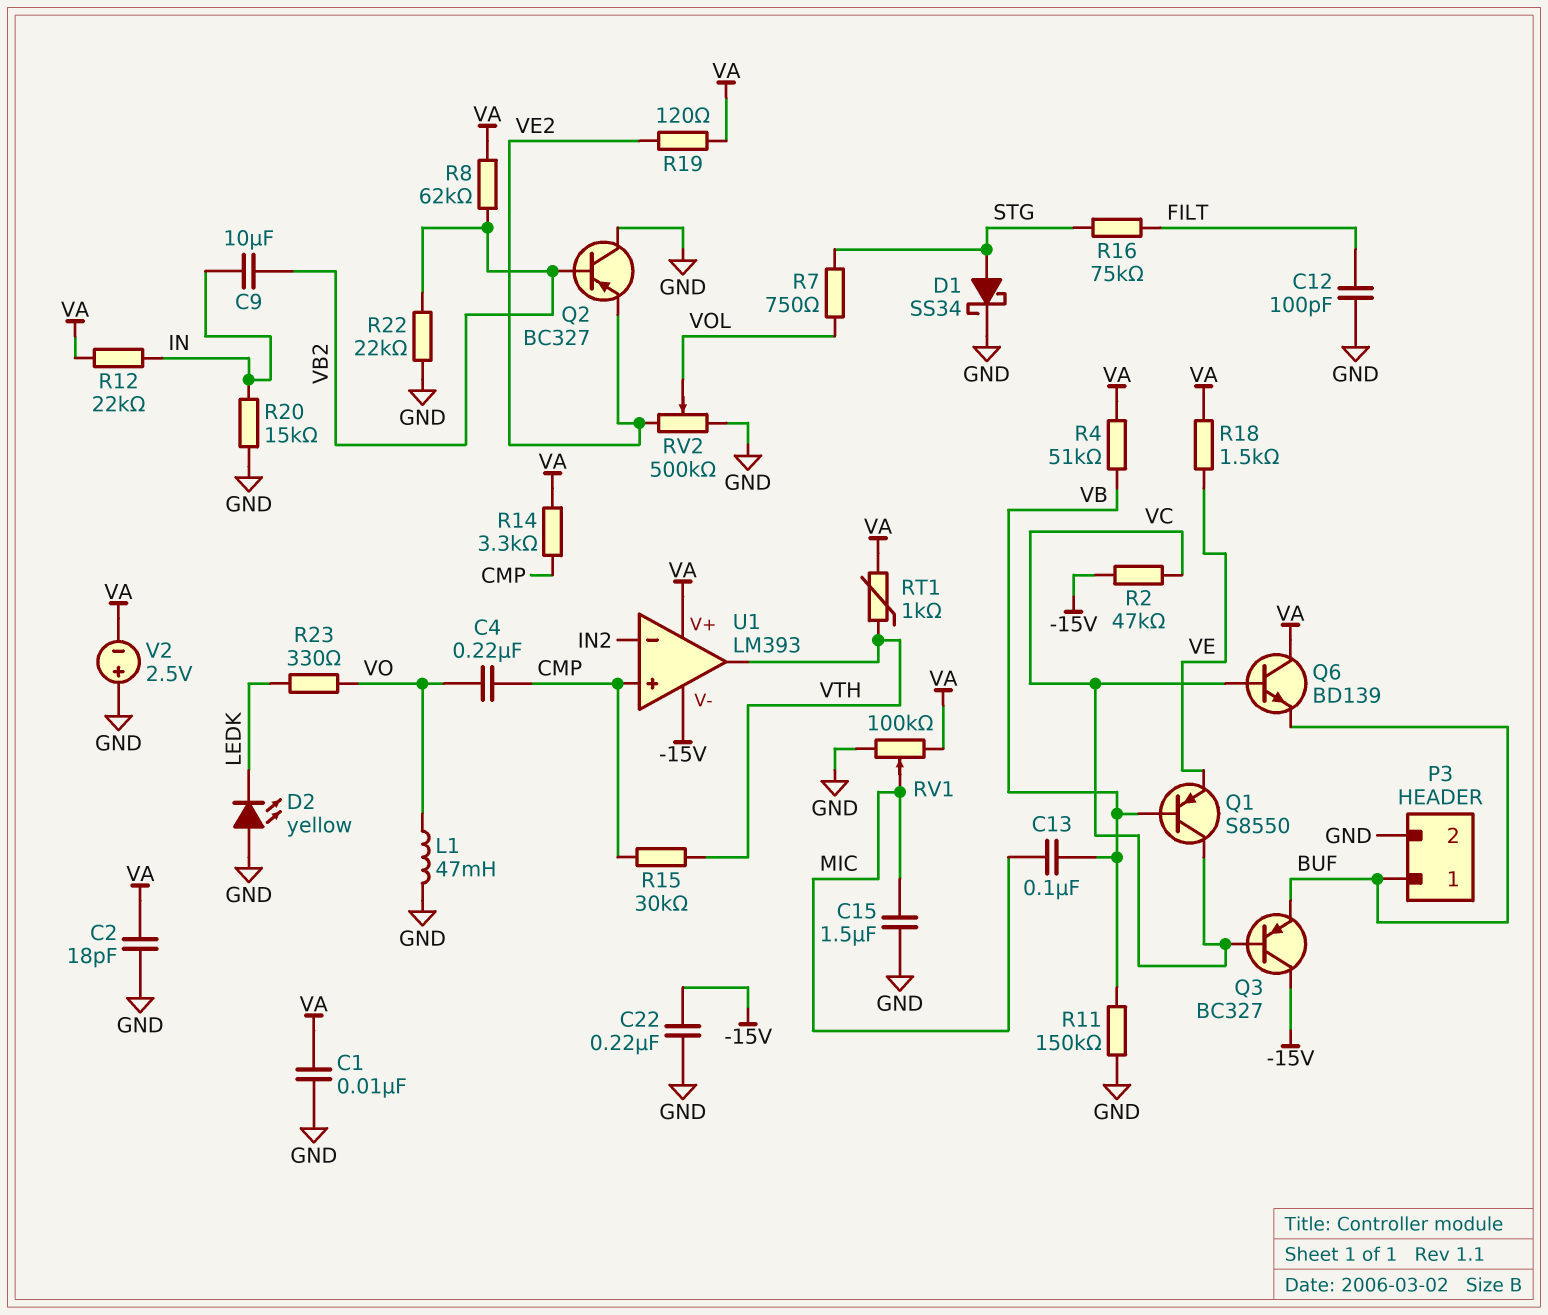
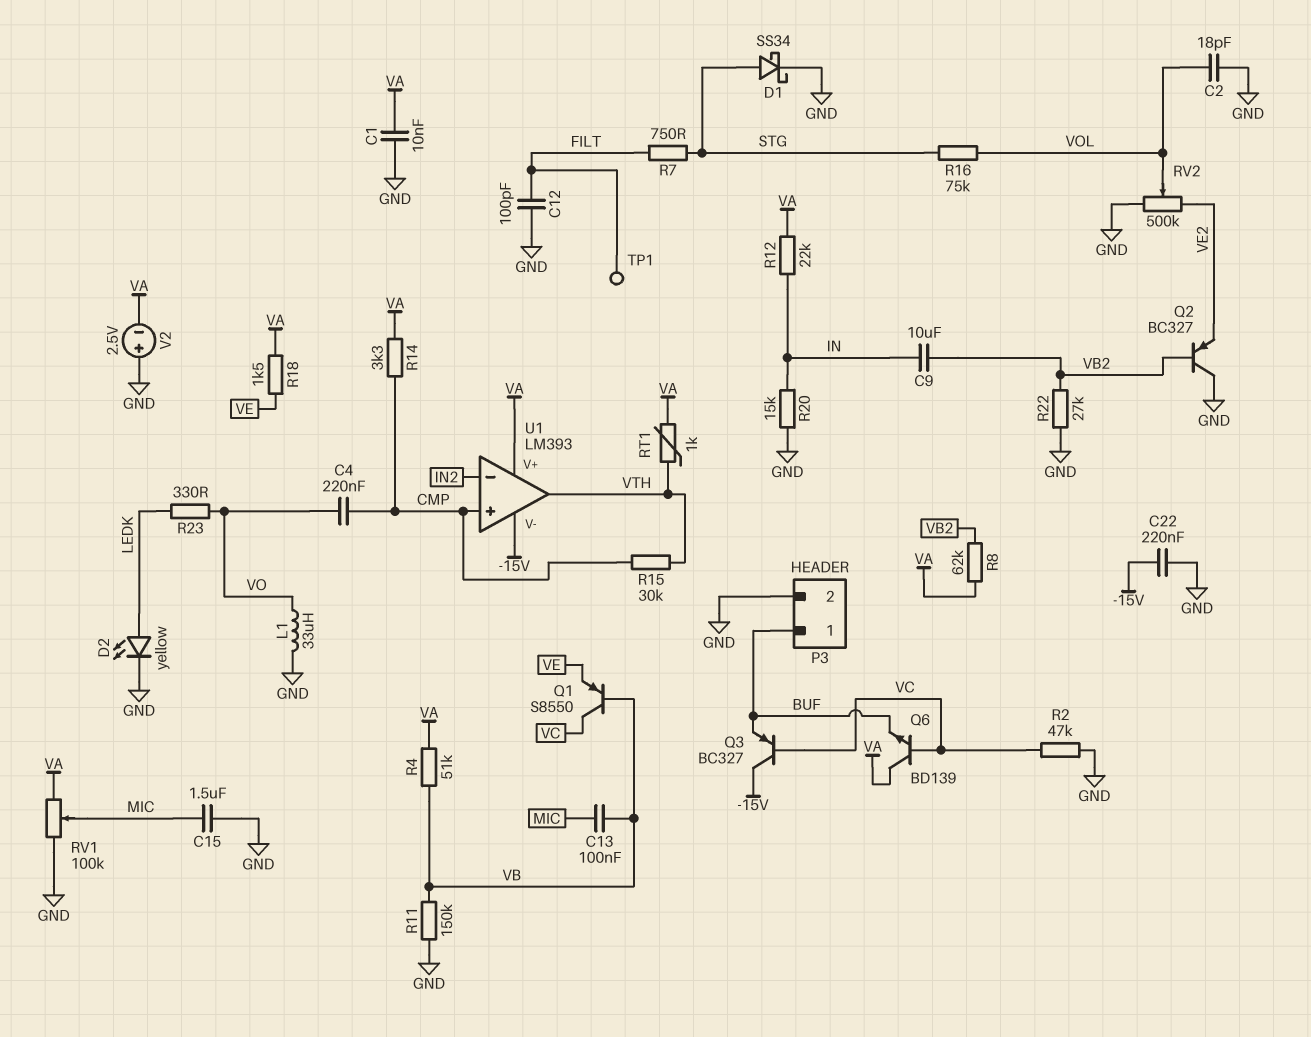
C2: 18pF (GND, VA) -> 18pF (GND, VOL)
D2: LED yellow (A GND, K LEDK) -> LED yellow (A LEDK, K GND)
L1: 47mH (GND, VO) -> 33uH (GND, VO)
R2: 47k (-15V, VC) -> 47k (GND, VC)
R7: 750 (STG, VOL) -> 750 (FILT, STG)
R16: 75k (FILT, STG) -> 75k (STG, VOL)
R19: 120 (VA, VE2) -> none
R22: 22k (GND, VB2) -> 27k (GND, VB2)
TP1: none -> test point (FILT)

